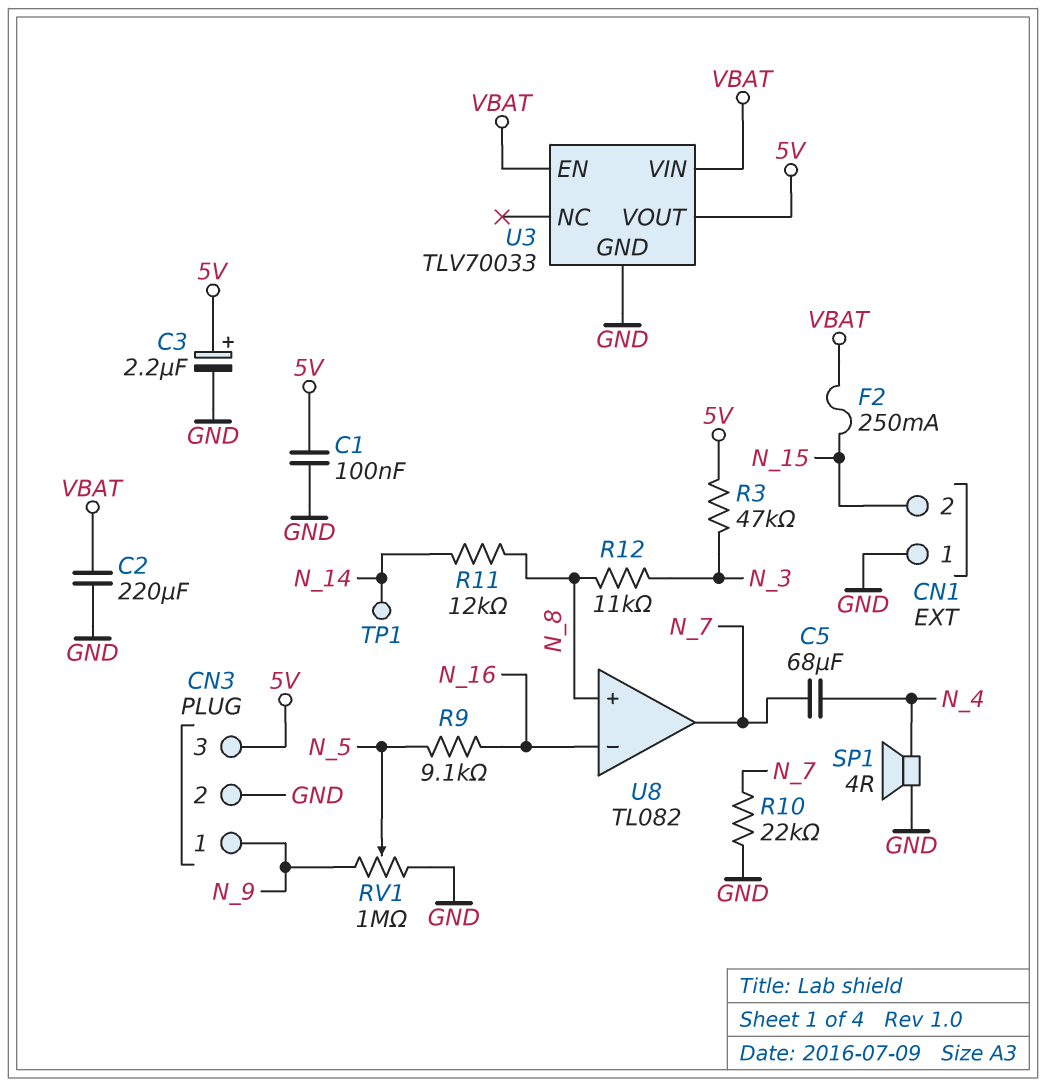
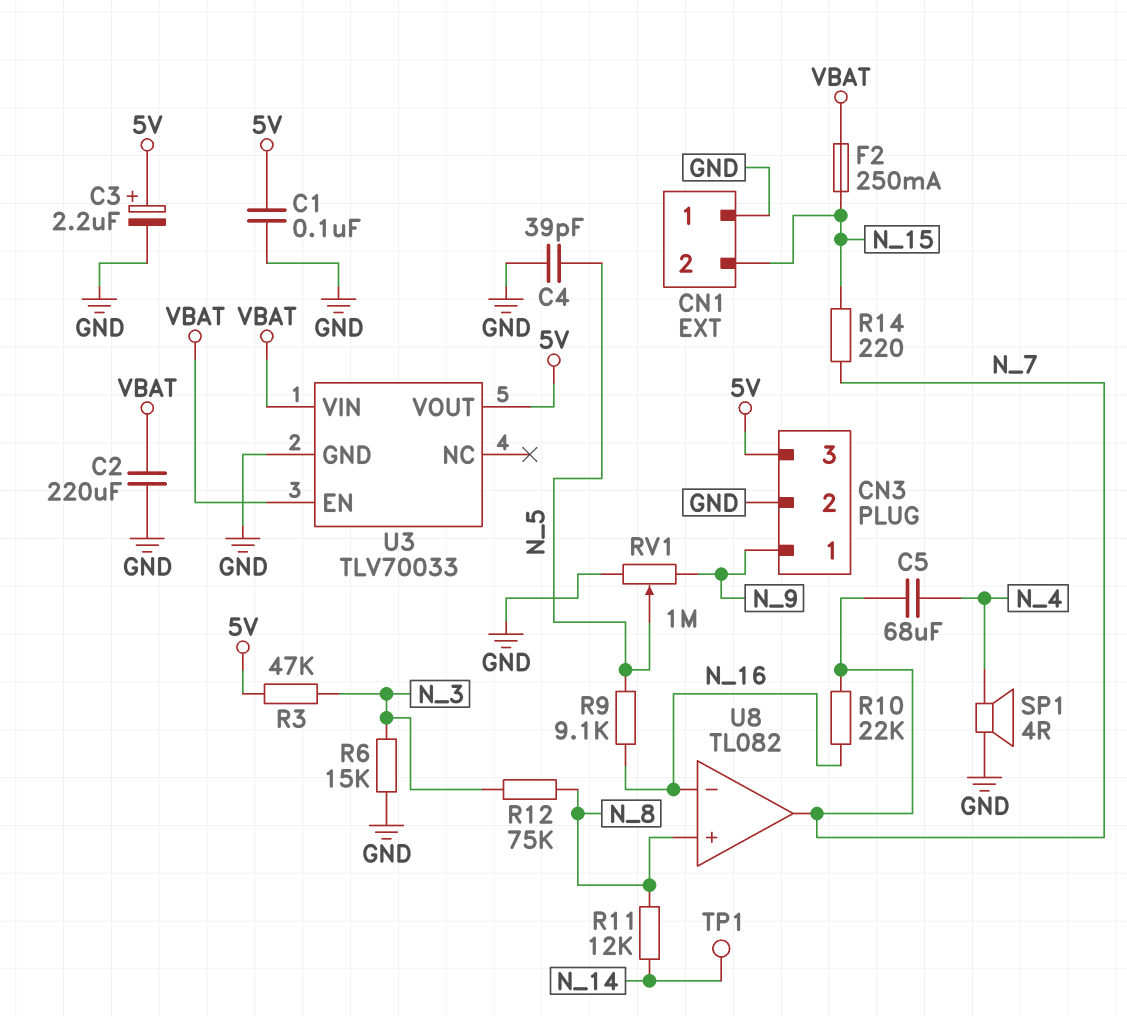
C4: none -> 39pF (GND, N_5)
R6: none -> 15k (GND, N_3)
R10: 22k (GND, N_7) -> 22k (N_7, N_16)
R12: 11k (N_3, N_8) -> 75k (N_3, N_8)
R14: none -> 220 (N_7, N_15)

